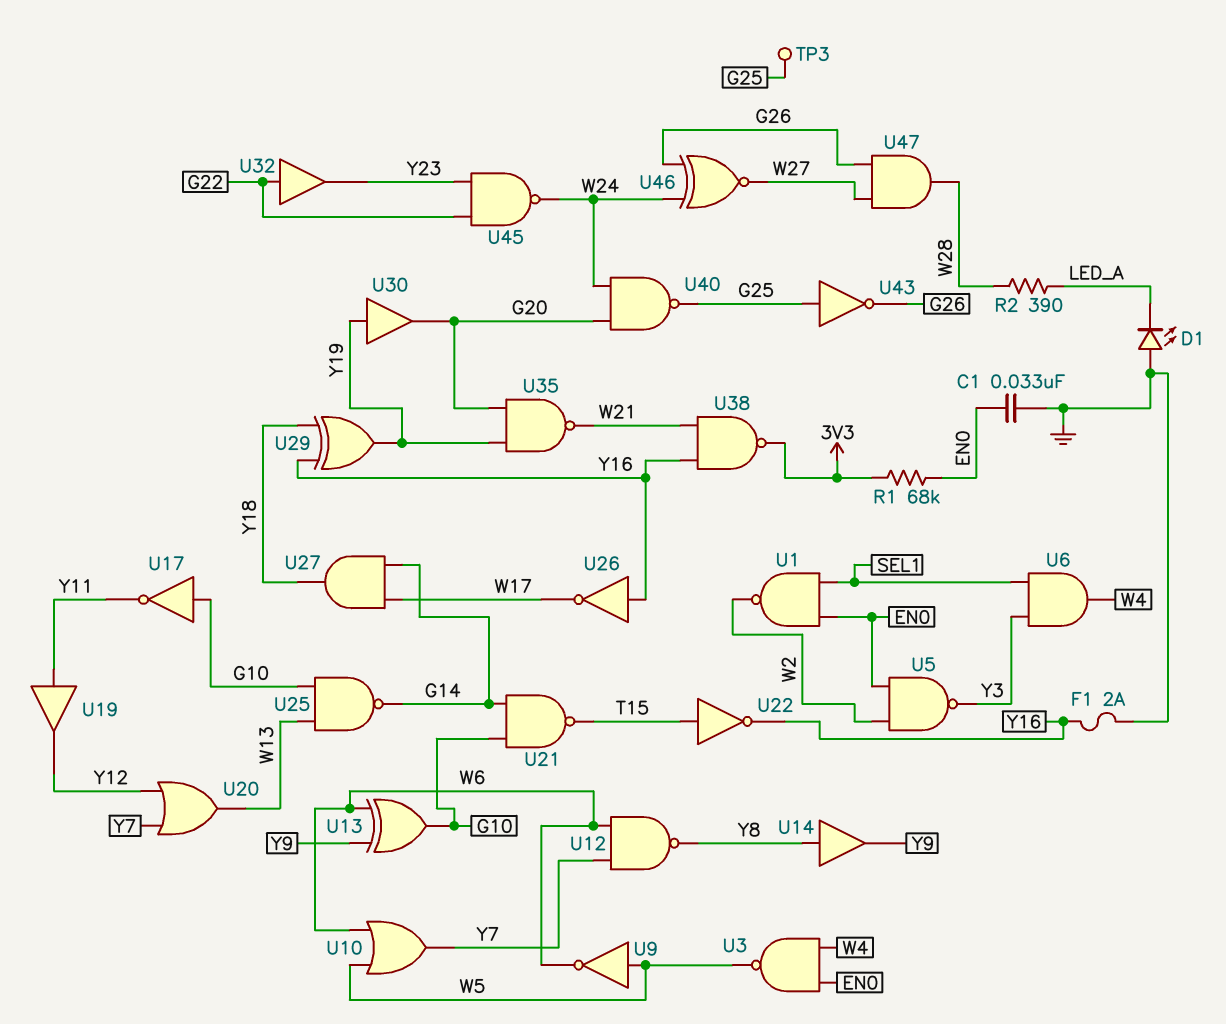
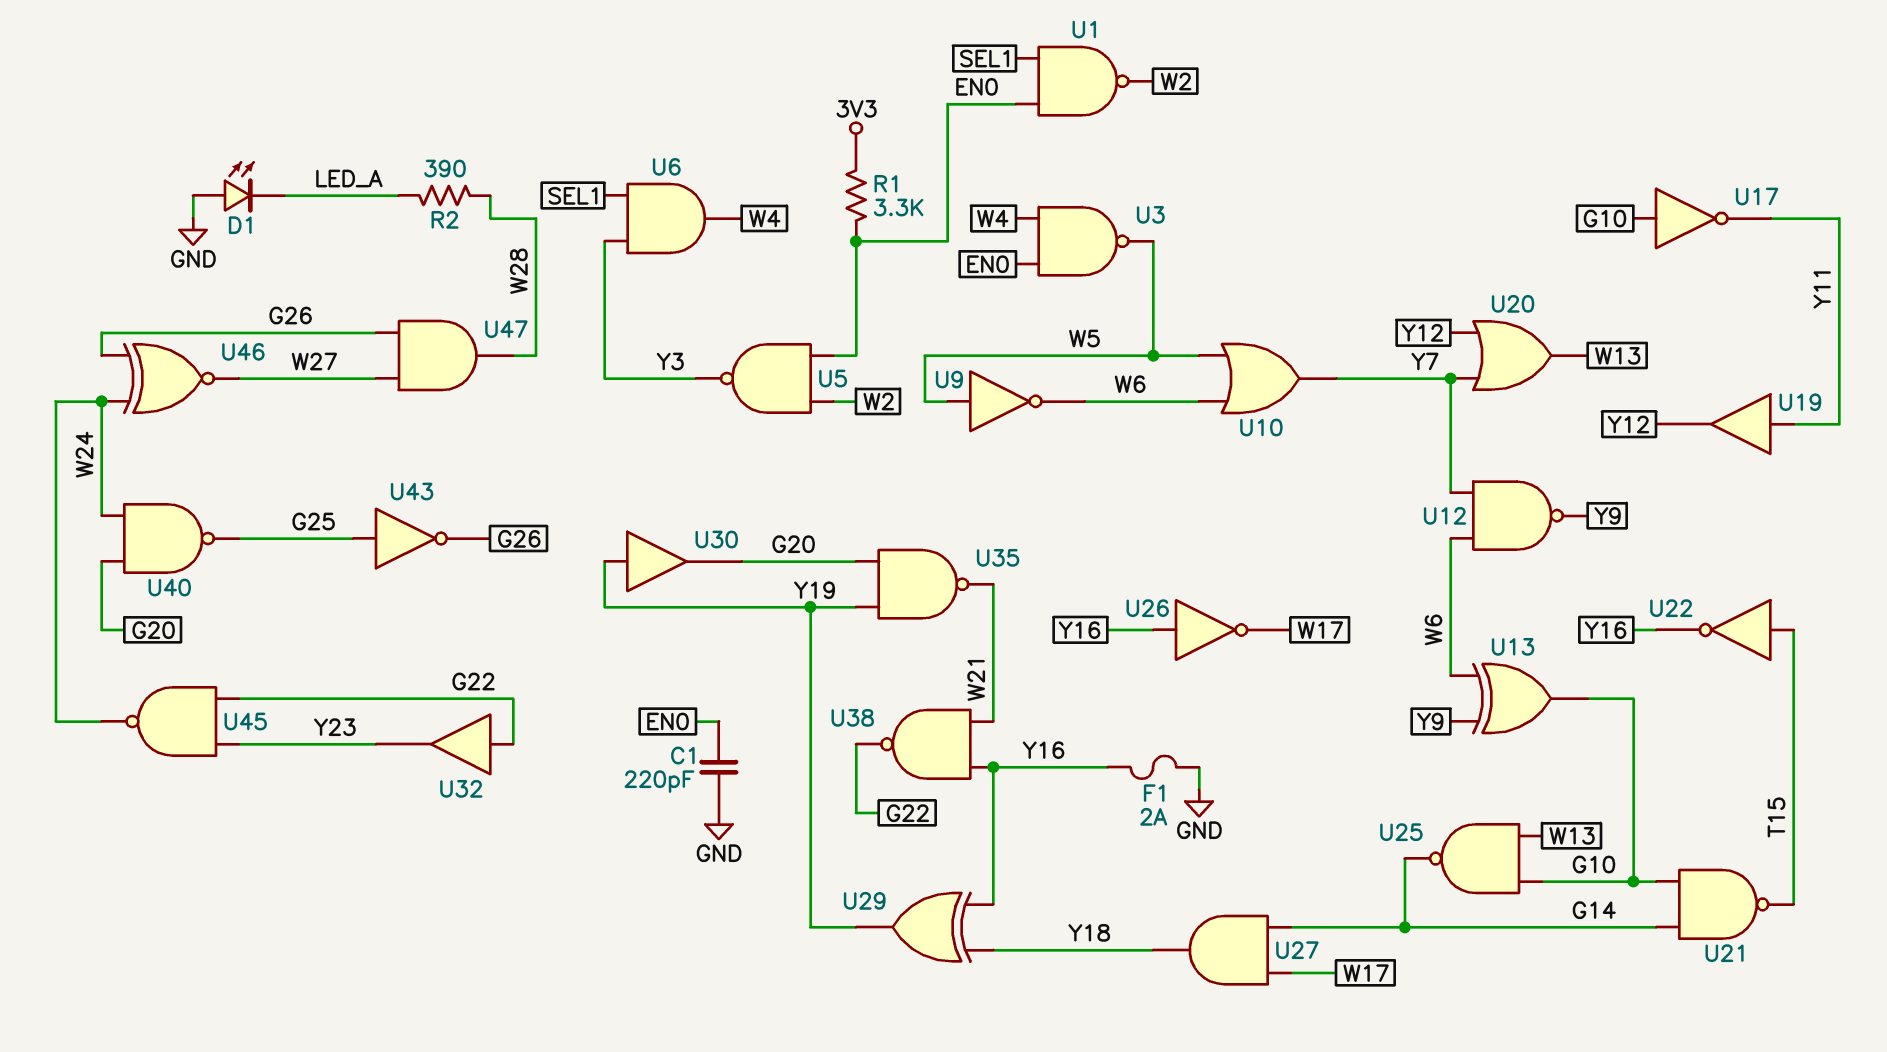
C1: 33nF (EN0, GND) -> 220pF (EN0, GND)
R1: 68k (3V3, EN0) -> 3.3k (3V3, EN0)
TP3: test point (G25) -> none
U12: NAND (in W6, in Y7, out Y8) -> NAND (in W6, in Y7, out Y9)
U14: buffer (in Y8, out Y9) -> none
U38: NAND (in W21, in Y16, out 3V3) -> NAND (in W21, in Y16, out G22)

